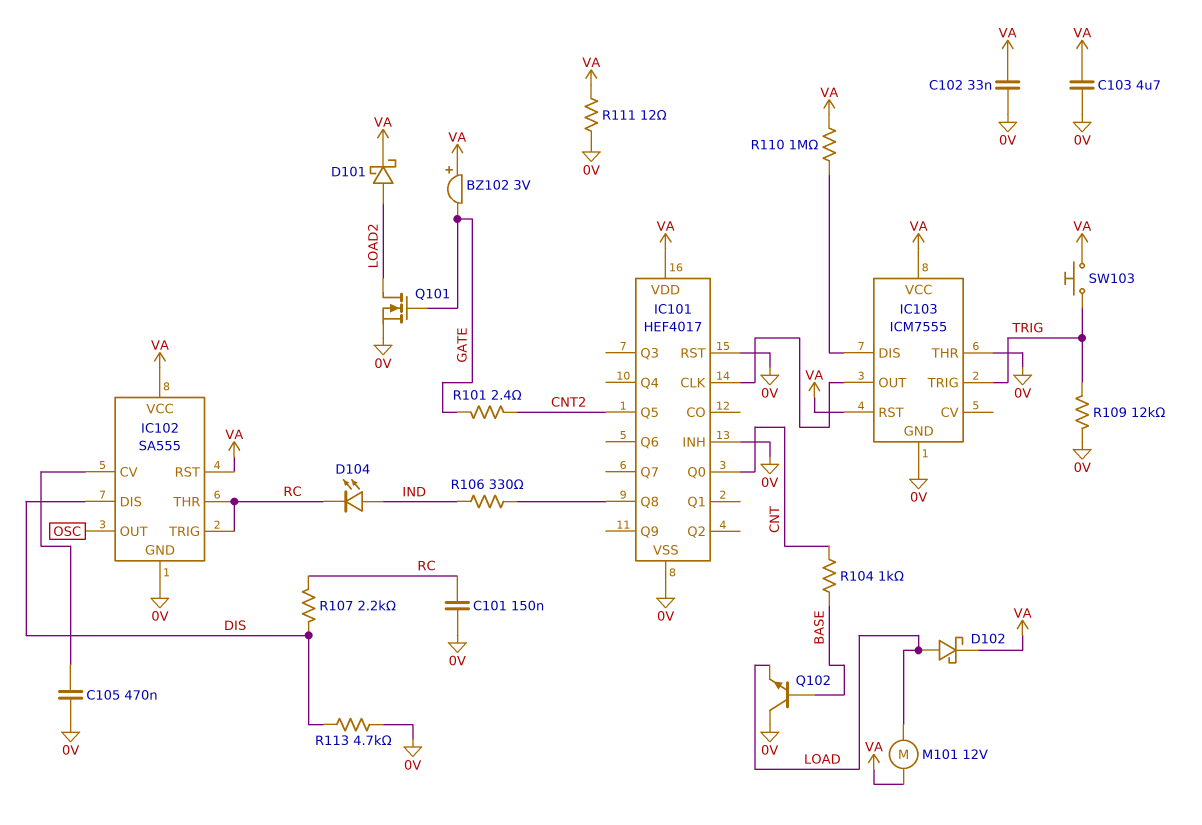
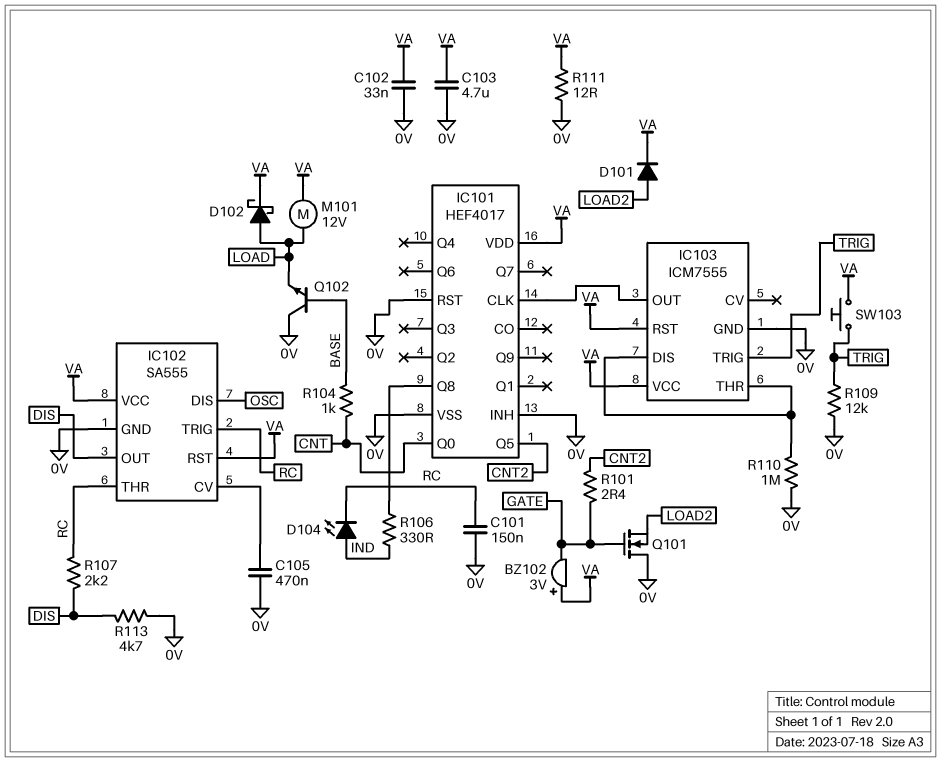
D101: schottky (A LOAD2, K VA) -> diode (A LOAD2, K VA)
IC102 pin DIS: DIS -> OSC
IC102 pin OUT: OSC -> DIS
IC103 pin THR: 0V -> IC103/DIS
Q101: NMOS (G GATE, D LOAD2, S 0V) -> NMOS (G GATE, D 0V, S LOAD2)
R110: 1M (IC103/DIS, VA) -> 1M (0V, IC103/DIS)

